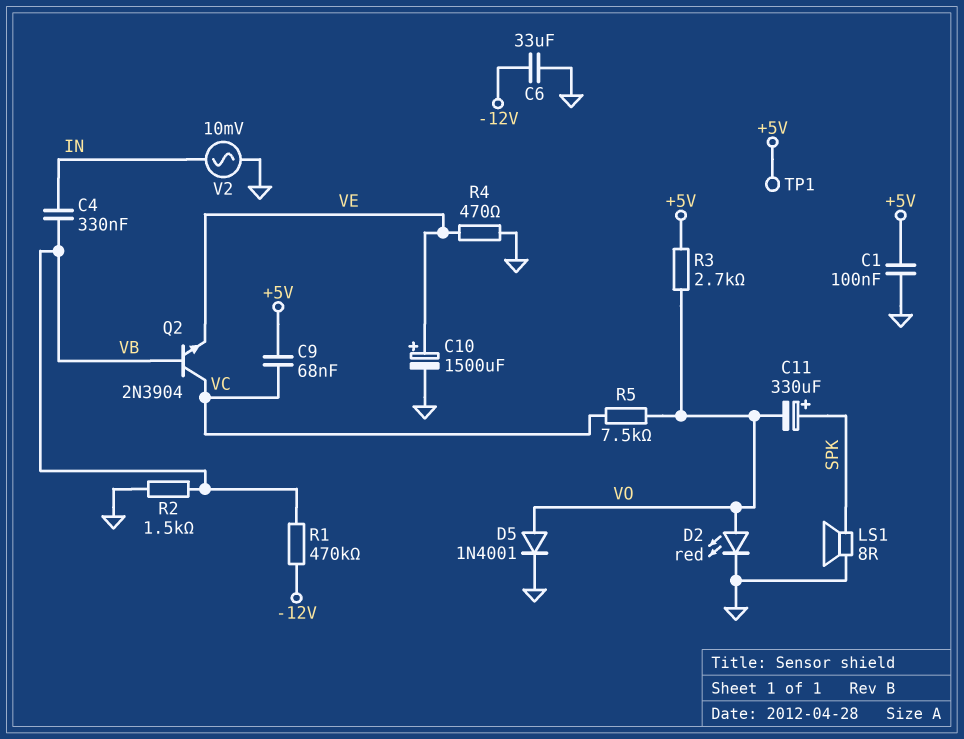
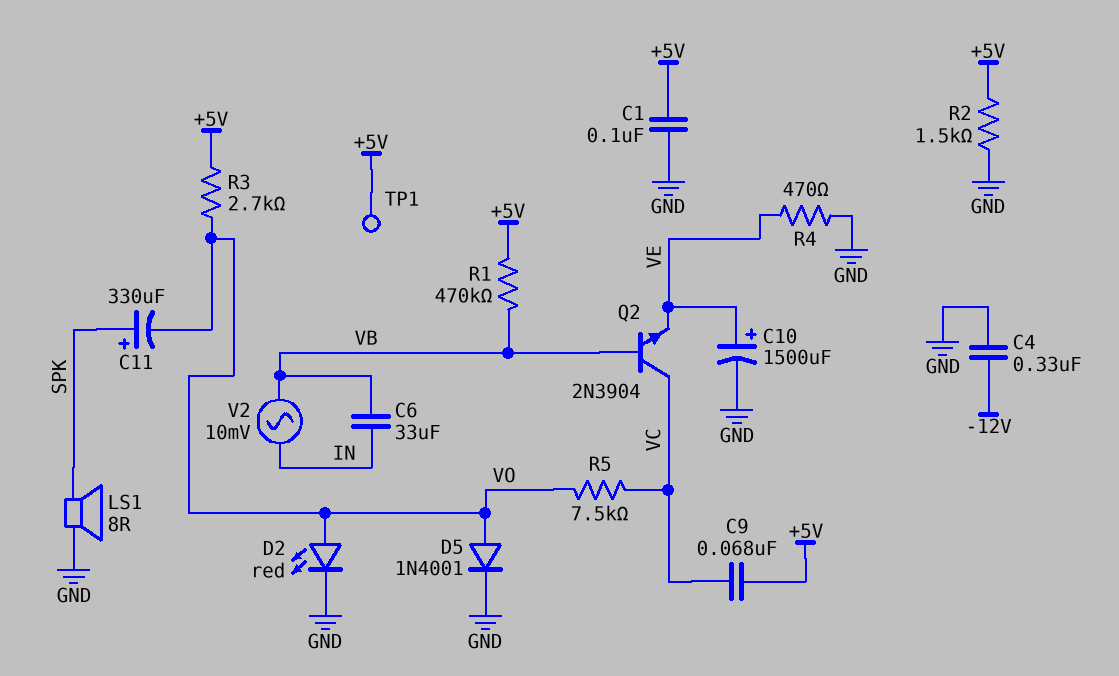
C4: 330nF (IN, VB) -> 330nF (-12V, GND)
C6: 33uF (-12V, GND) -> 33uF (IN, VB)
R1: 470k (-12V, VB) -> 470k (+5V, VB)
R2: 1.5k (GND, VB) -> 1.5k (+5V, GND)
V2: AC 10mV (GND, IN) -> AC 10mV (IN, VB)

